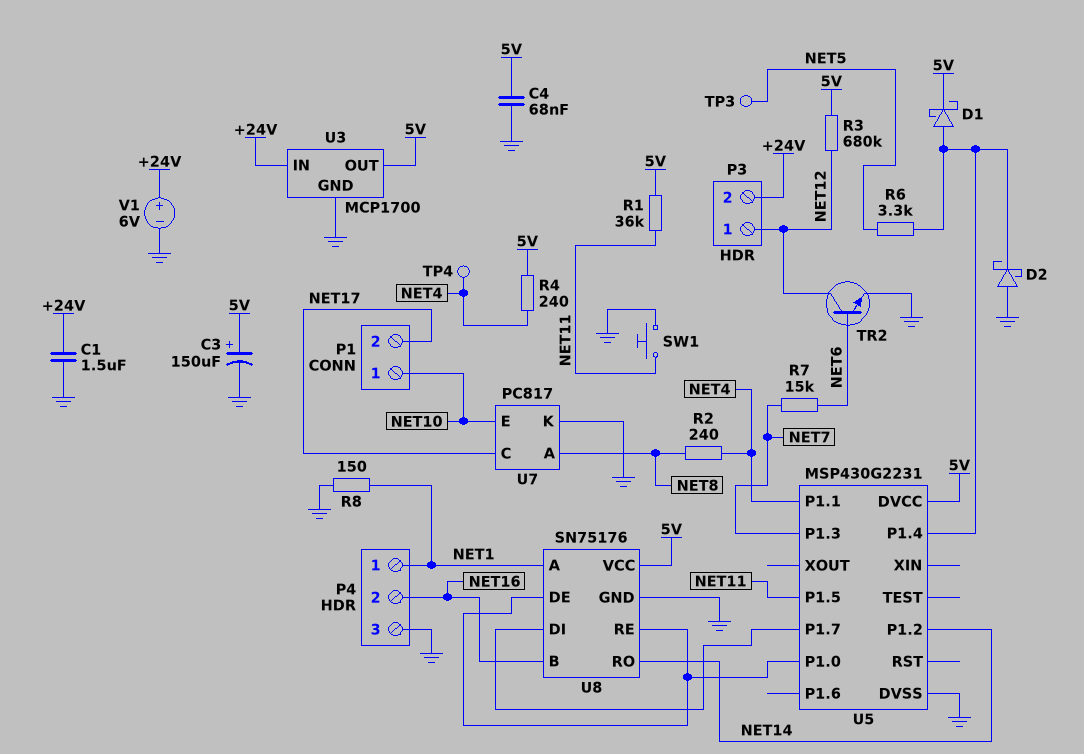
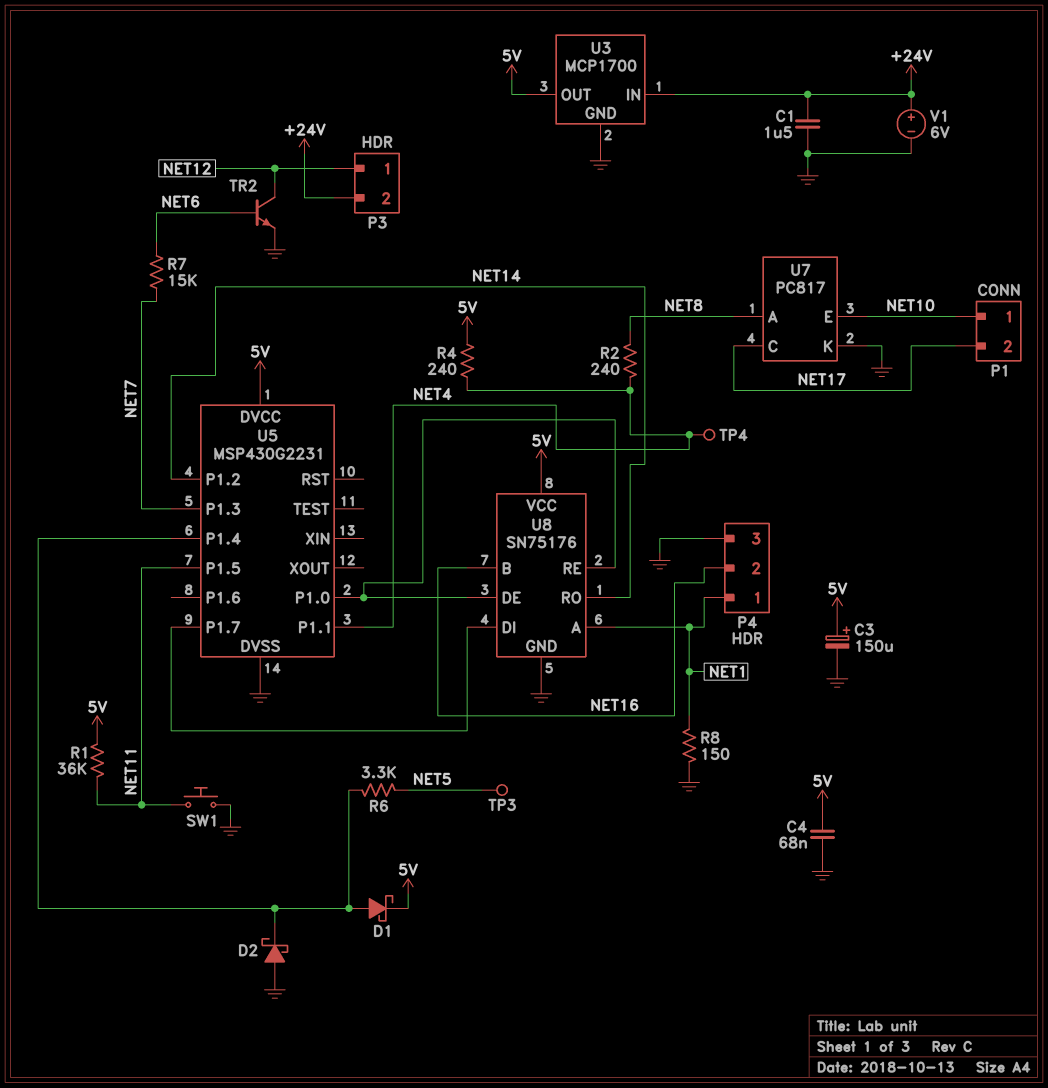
R3: 680k (5V, NET12) -> none

